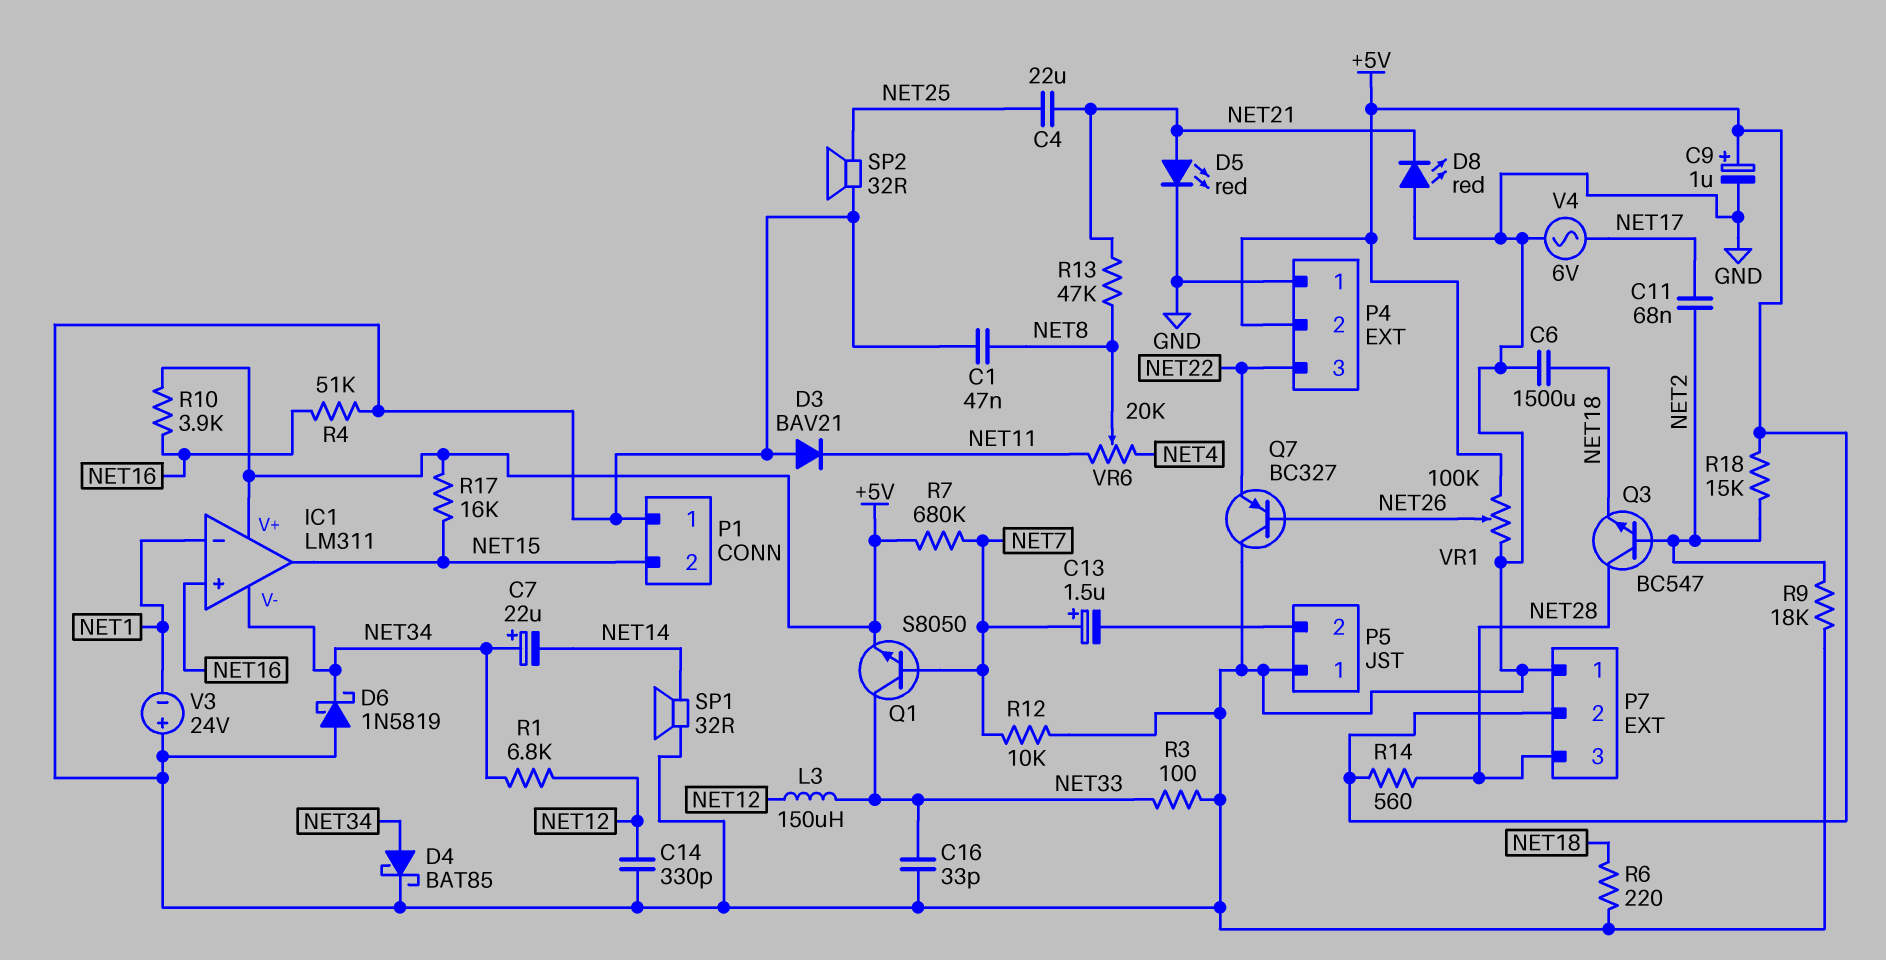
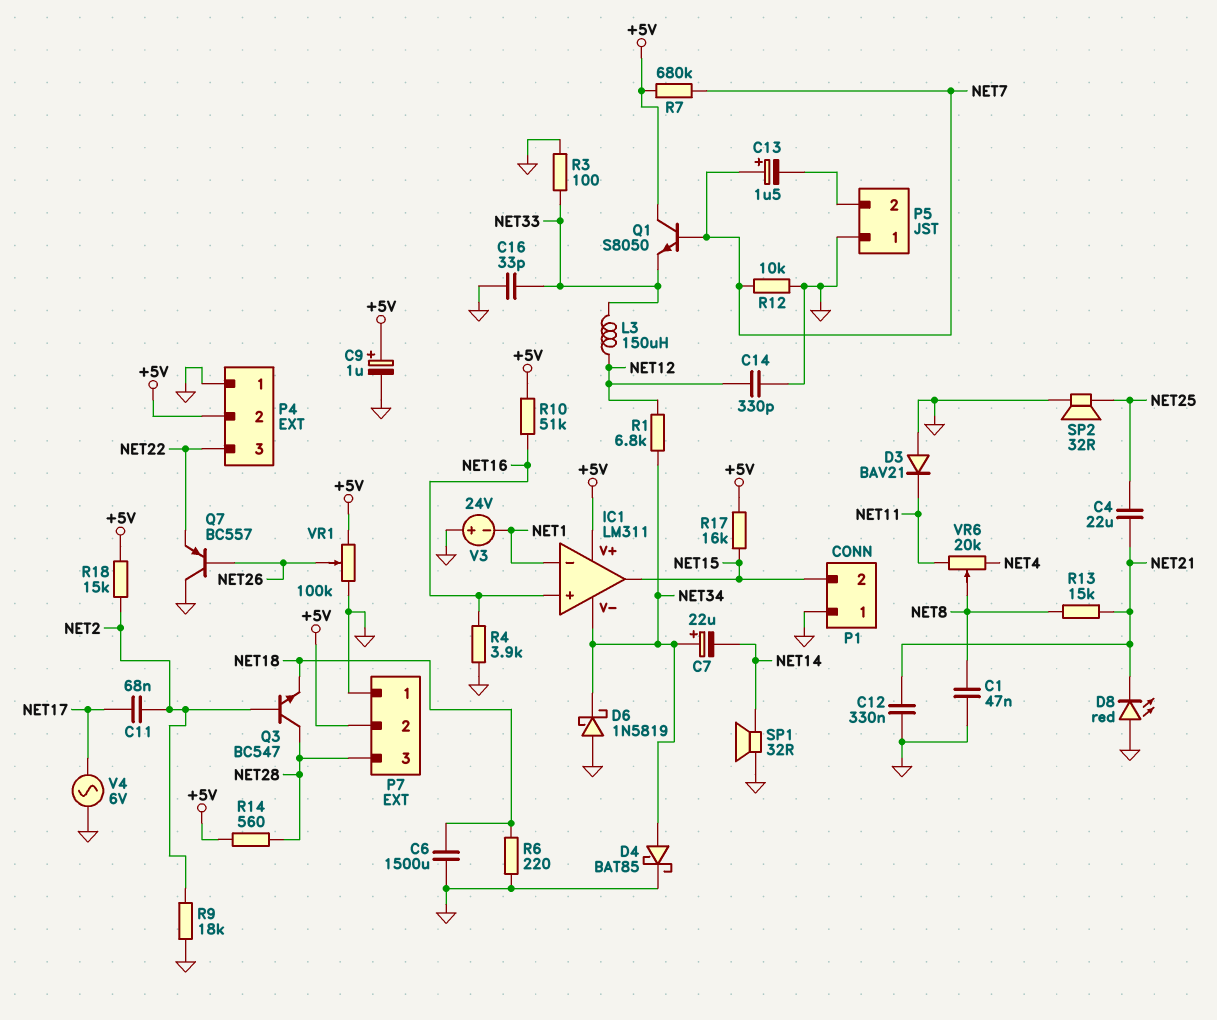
C12: none -> 330nF (GND, NET21)
D5: LED red (A NET21, K GND) -> none
Q1: NPN S8050 (B NET7, C NET33, E +5V) -> NPN S8050 (B NET7, C +5V, E NET33)
Q7: PNP BC327 (B NET26, C GND, E NET22) -> PNP BC557 (B NET26, C GND, E NET22)
R4: 51k (GND, NET16) -> 3.9k (GND, NET16)
R10: 3.9k (+5V, NET16) -> 51k (+5V, NET16)
R13: 47k (NET8, NET21) -> 15k (NET8, NET21)

